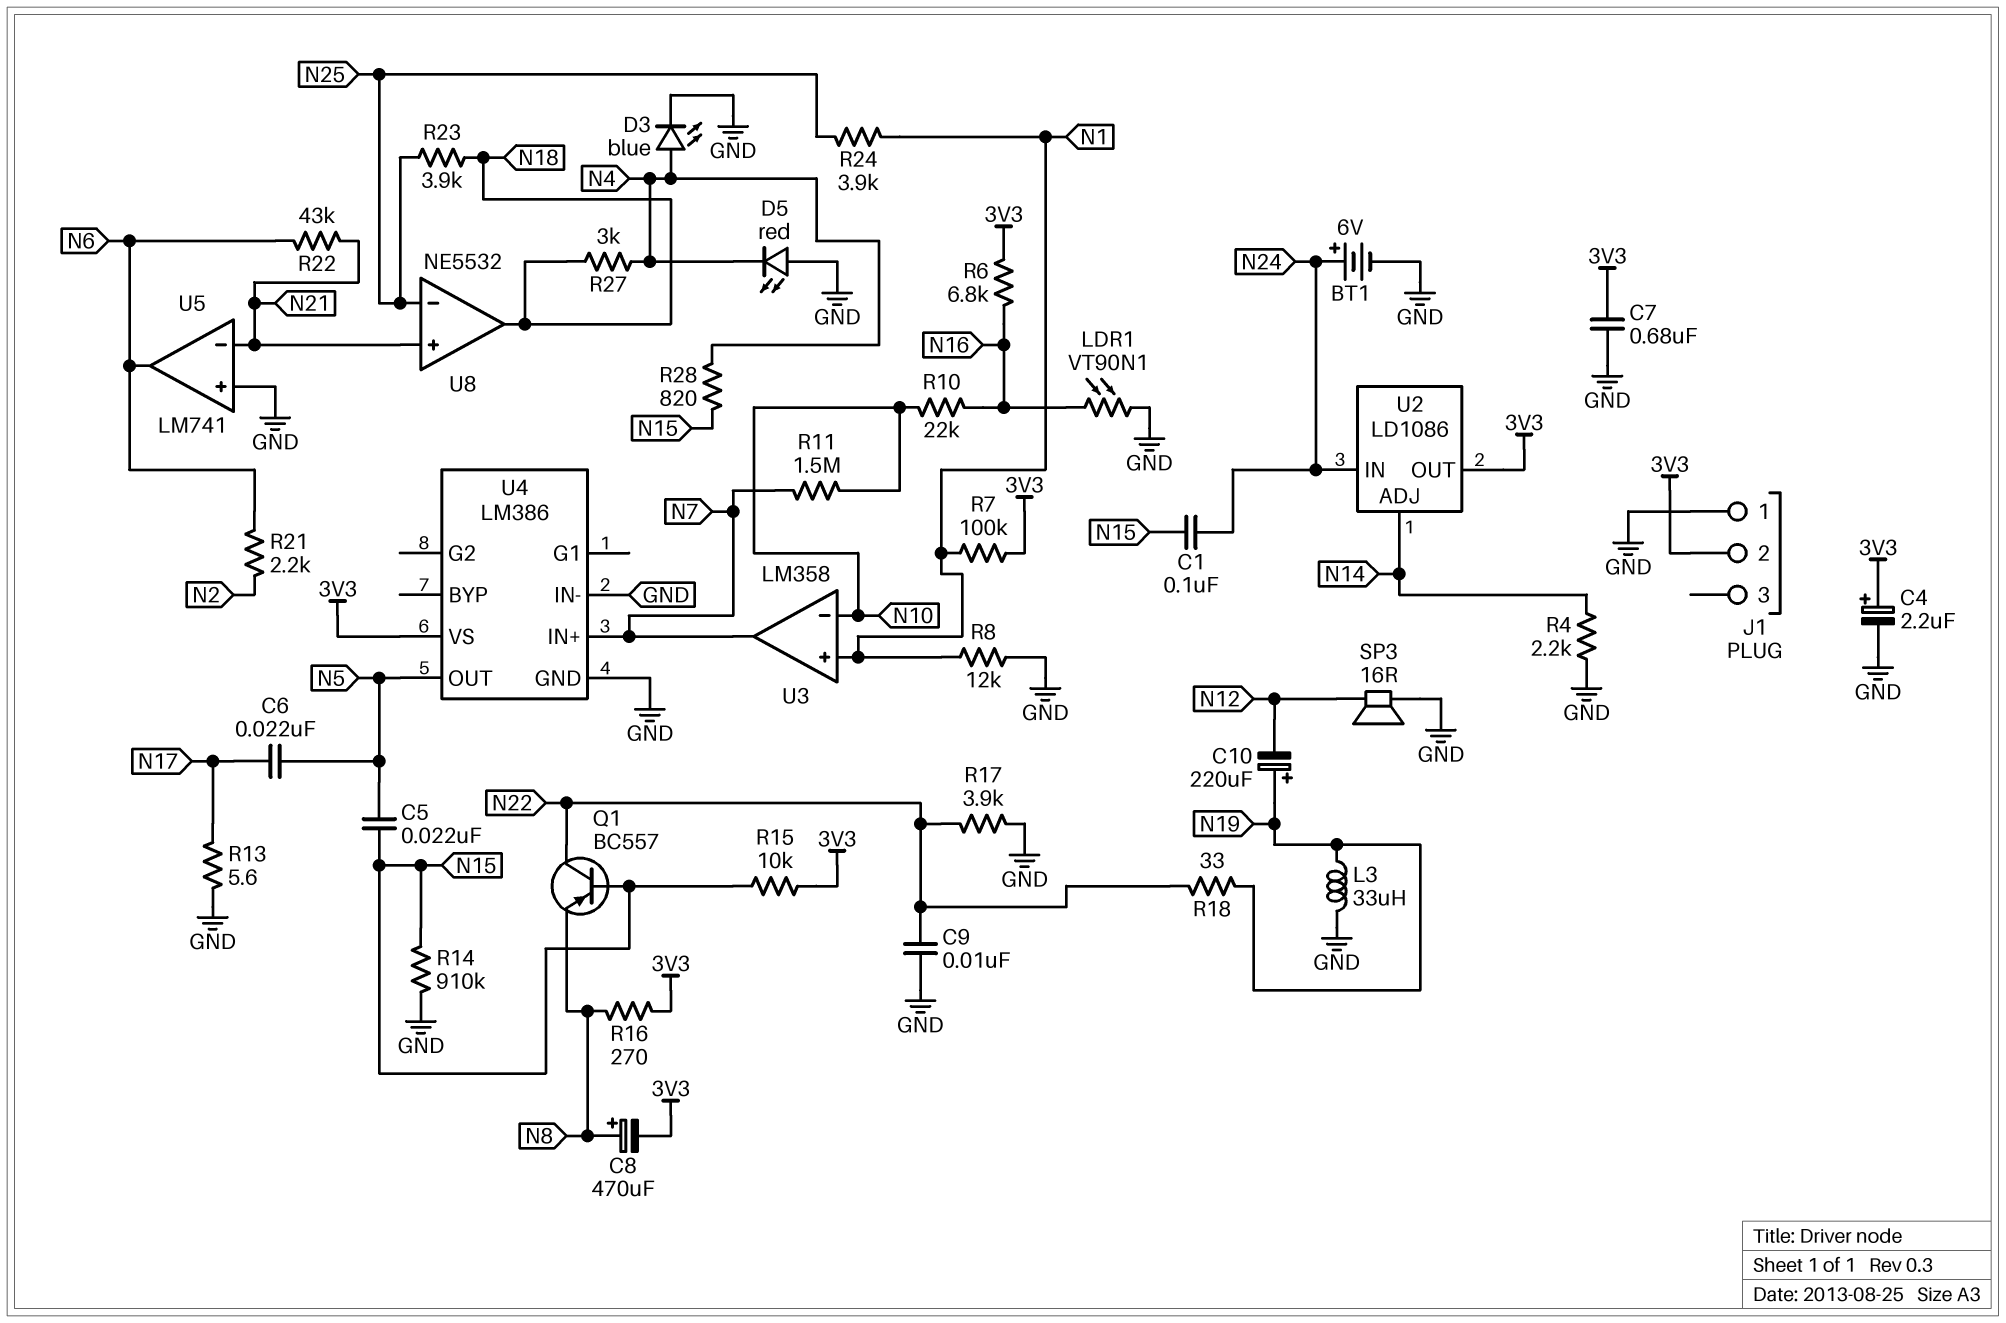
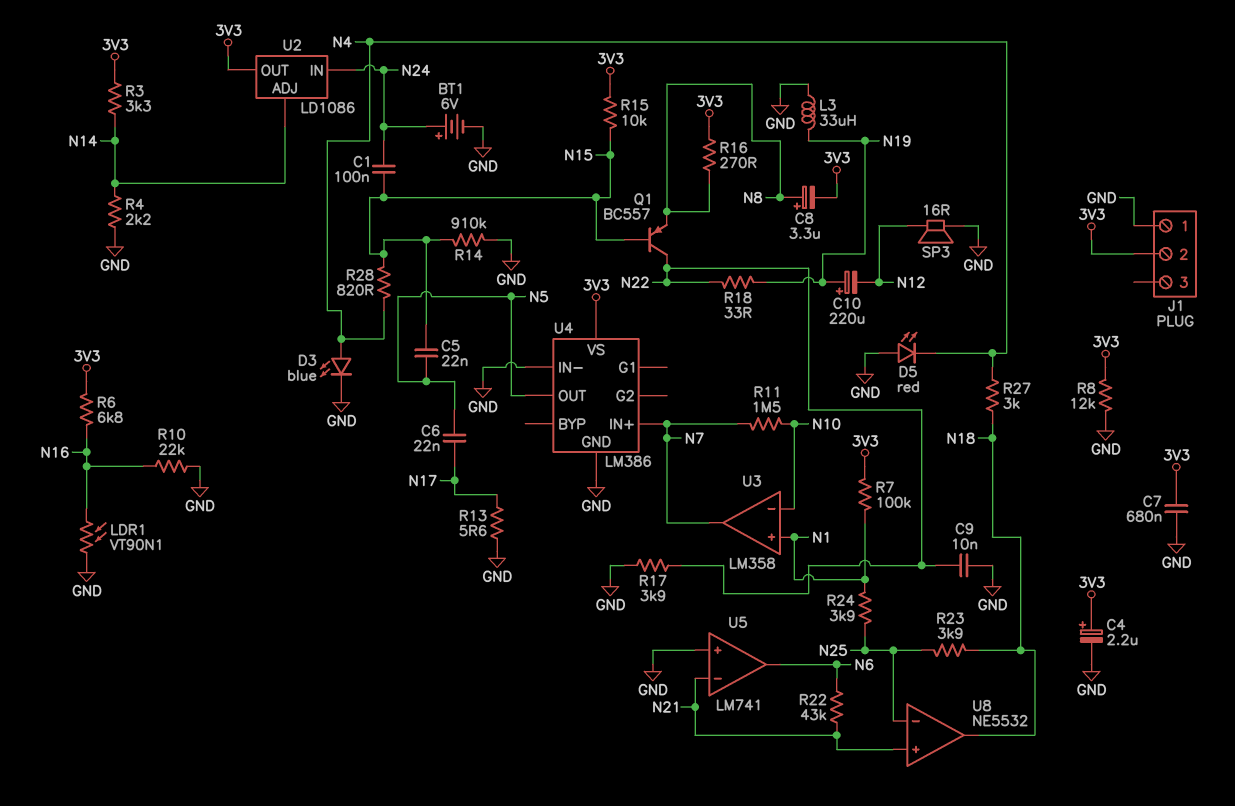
C8: 470uF (plus N8, minus 3V3) -> 3.3uF (plus N8, minus 3V3)
R3: none -> 3.3k (3V3, N14)
R8: 12k (GND, N1) -> 12k (3V3, GND)
R10: 22k (N10, N16) -> 22k (GND, N16)
R21: 2.2k (N2, N6) -> none

